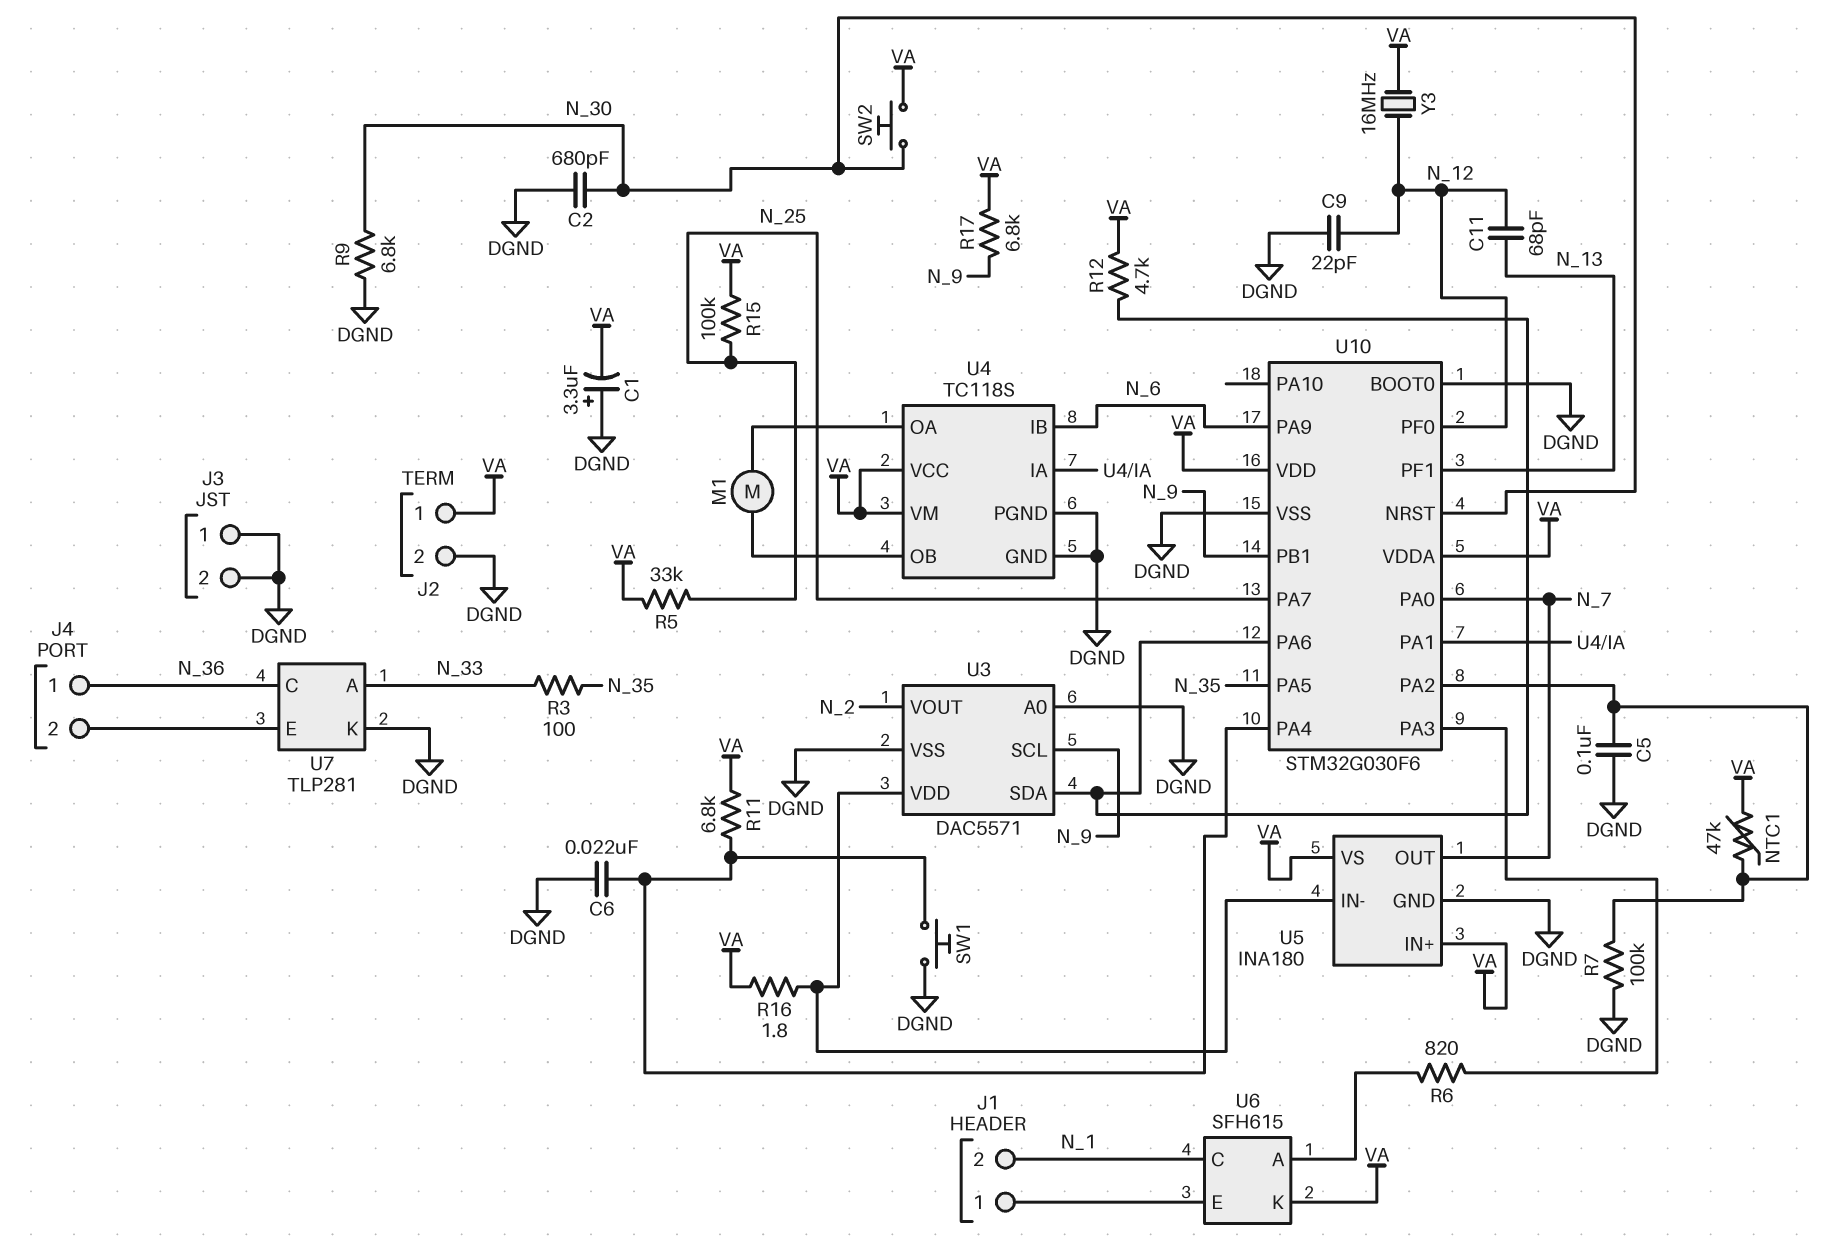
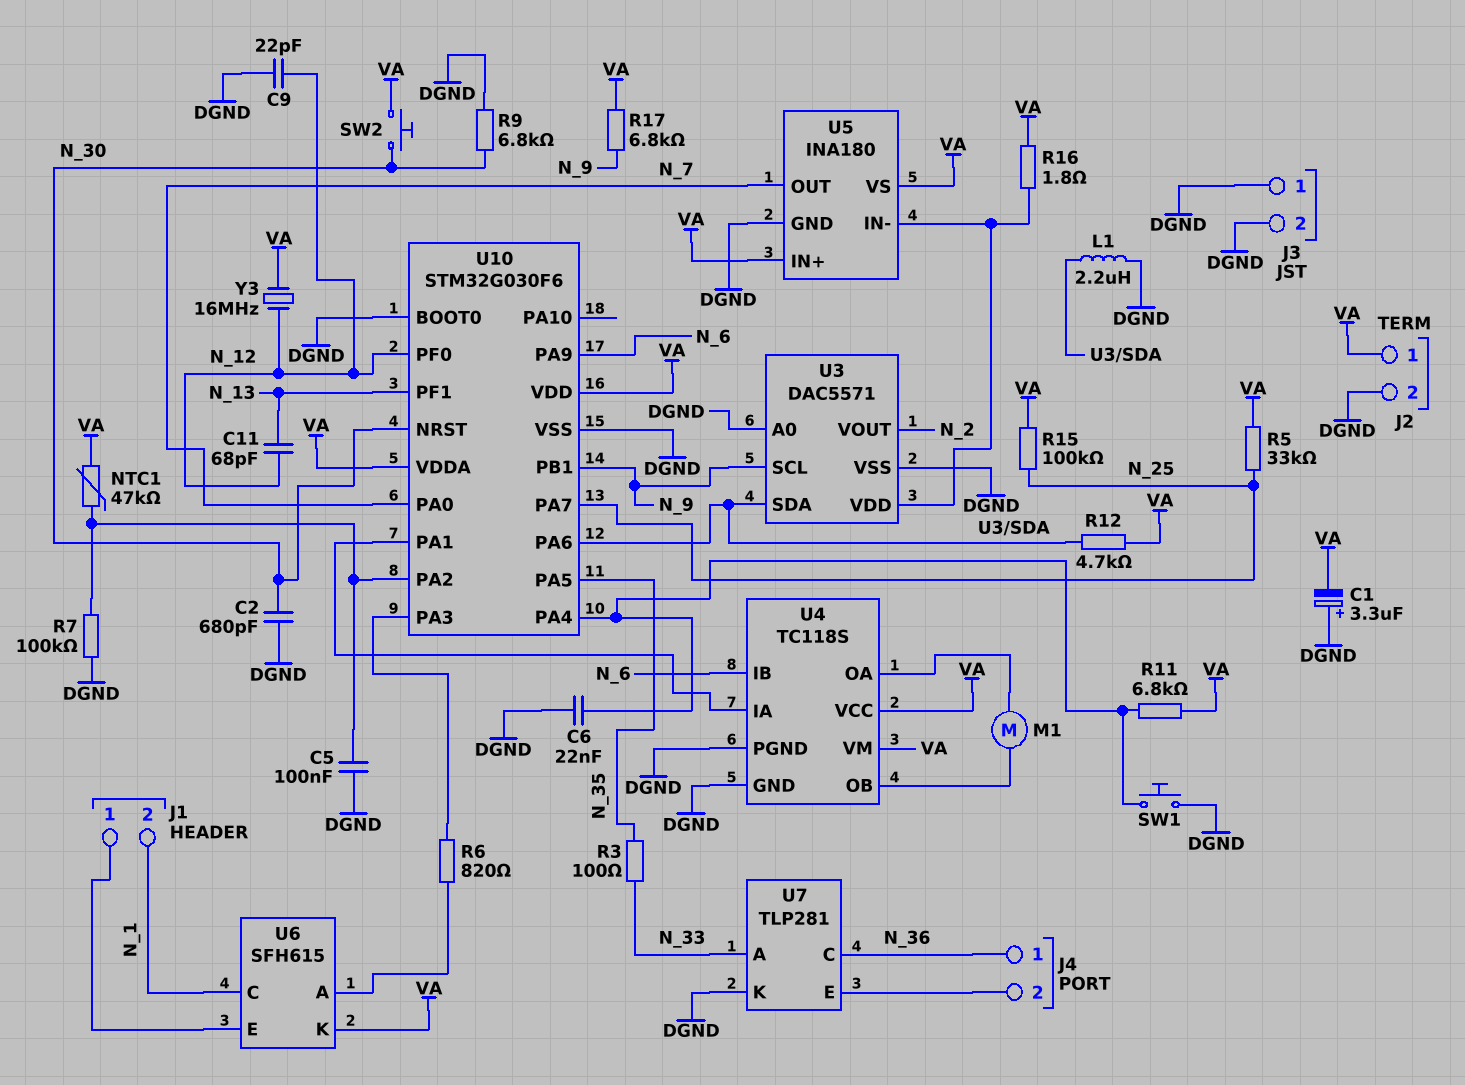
L1: none -> 2.2uH (DGND, U3/SDA)

